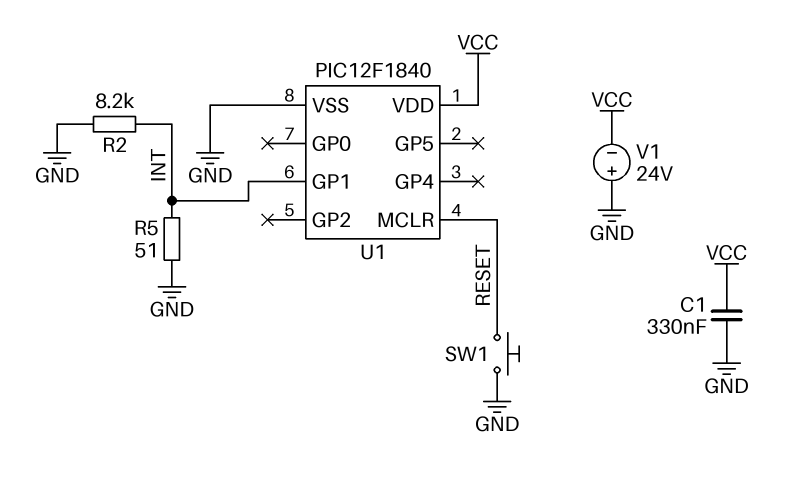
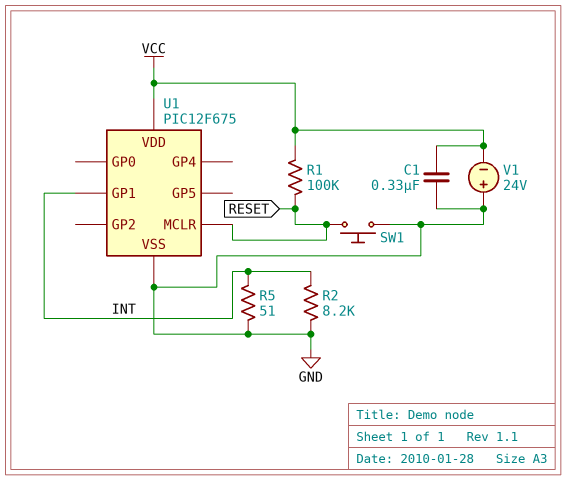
R1: none -> 100k (RESET, VCC)
U1: PIC12F1840 -> PIC12F675

